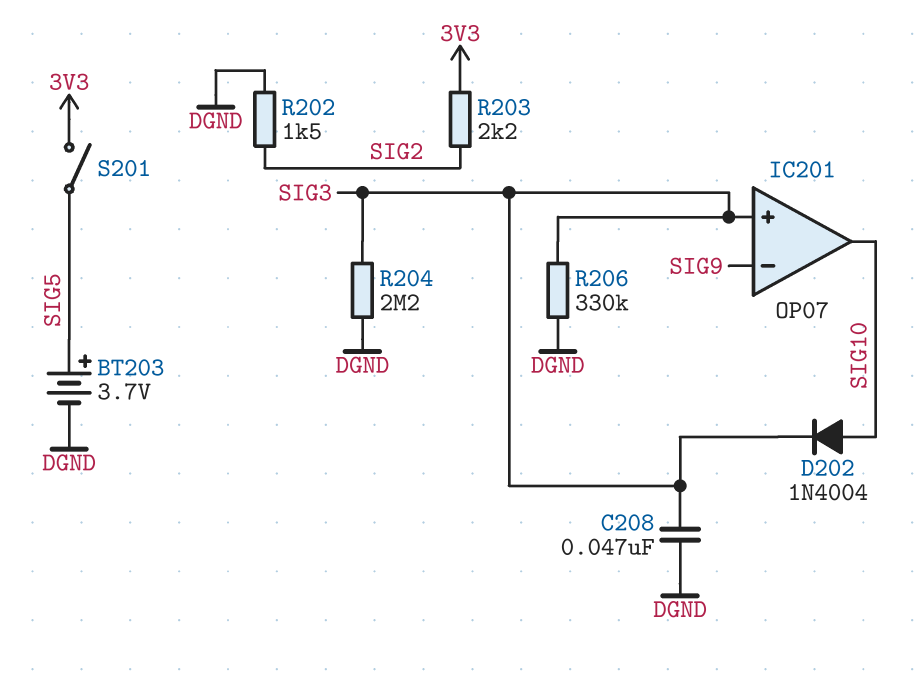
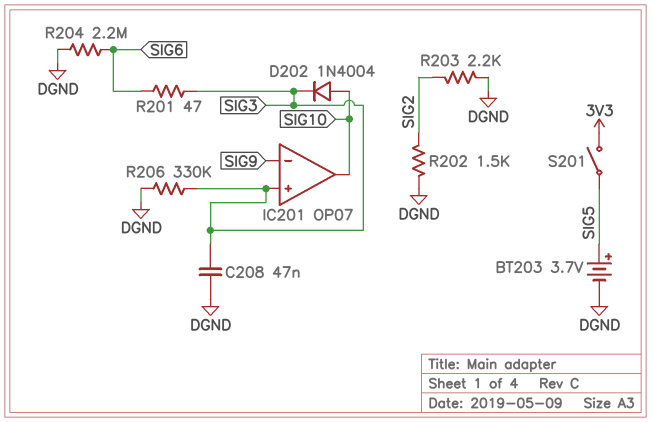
R201: none -> 47 (SIG3, SIG6)
R203: 2.2k (3V3, SIG2) -> 2.2k (DGND, SIG2)
R204: 2.2M (DGND, SIG3) -> 2.2M (DGND, SIG6)

